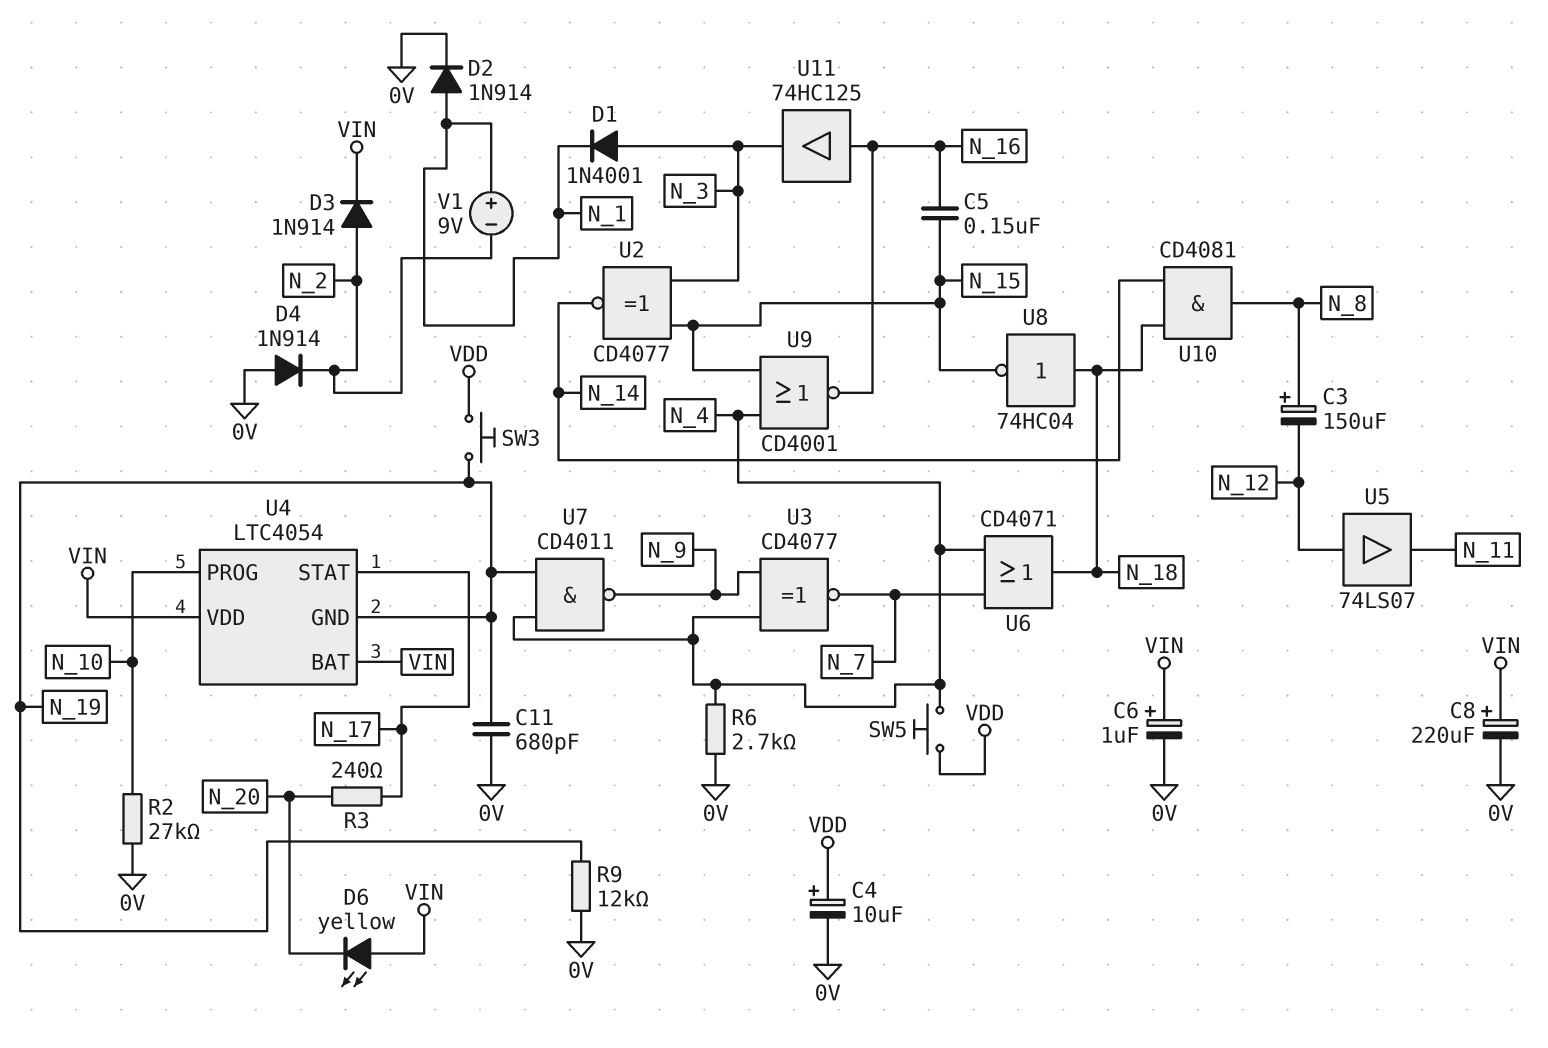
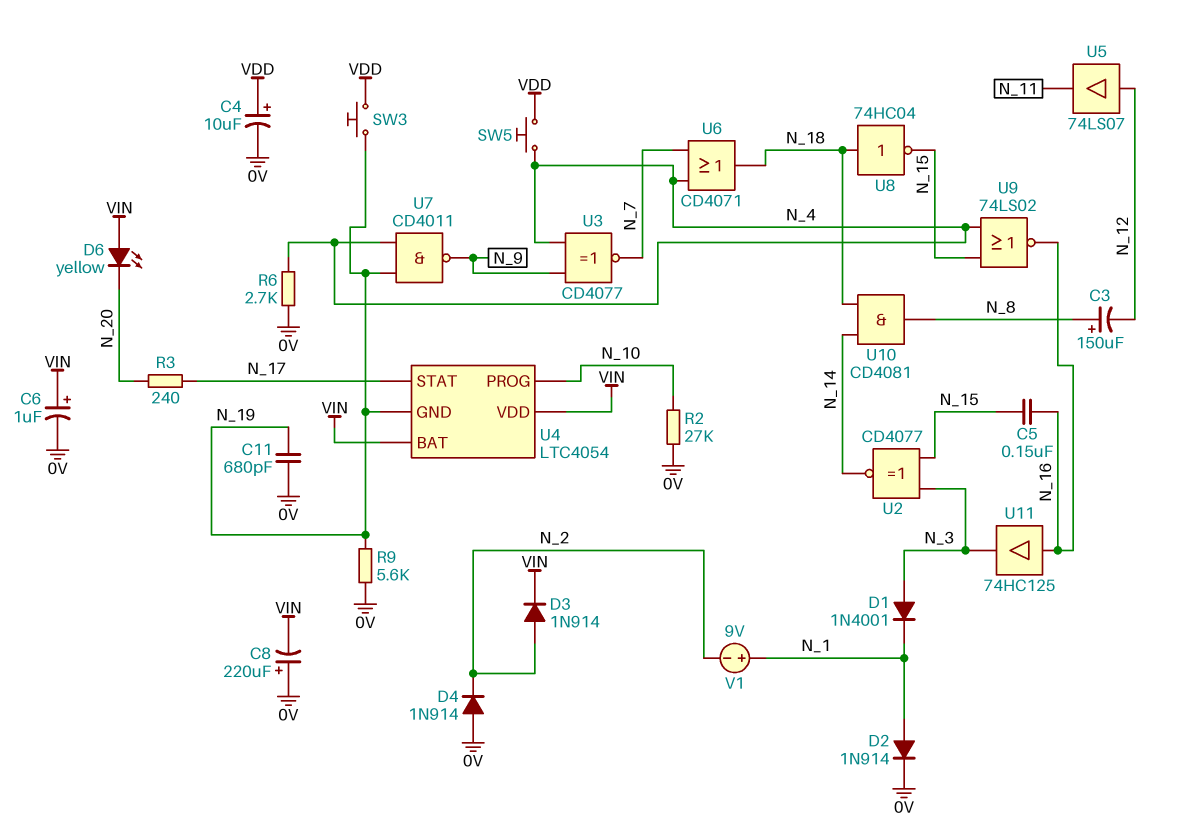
C8: 220uF (plus VIN, minus 0V) -> 220uF (plus 0V, minus VIN)
R9: 12k (0V, N_19) -> 5.6k (0V, N_19)
U9: NOR CD4001 (in N_4, in N_15, out N_16) -> NOR 74LS02 (in N_4, in N_15, out N_16)

